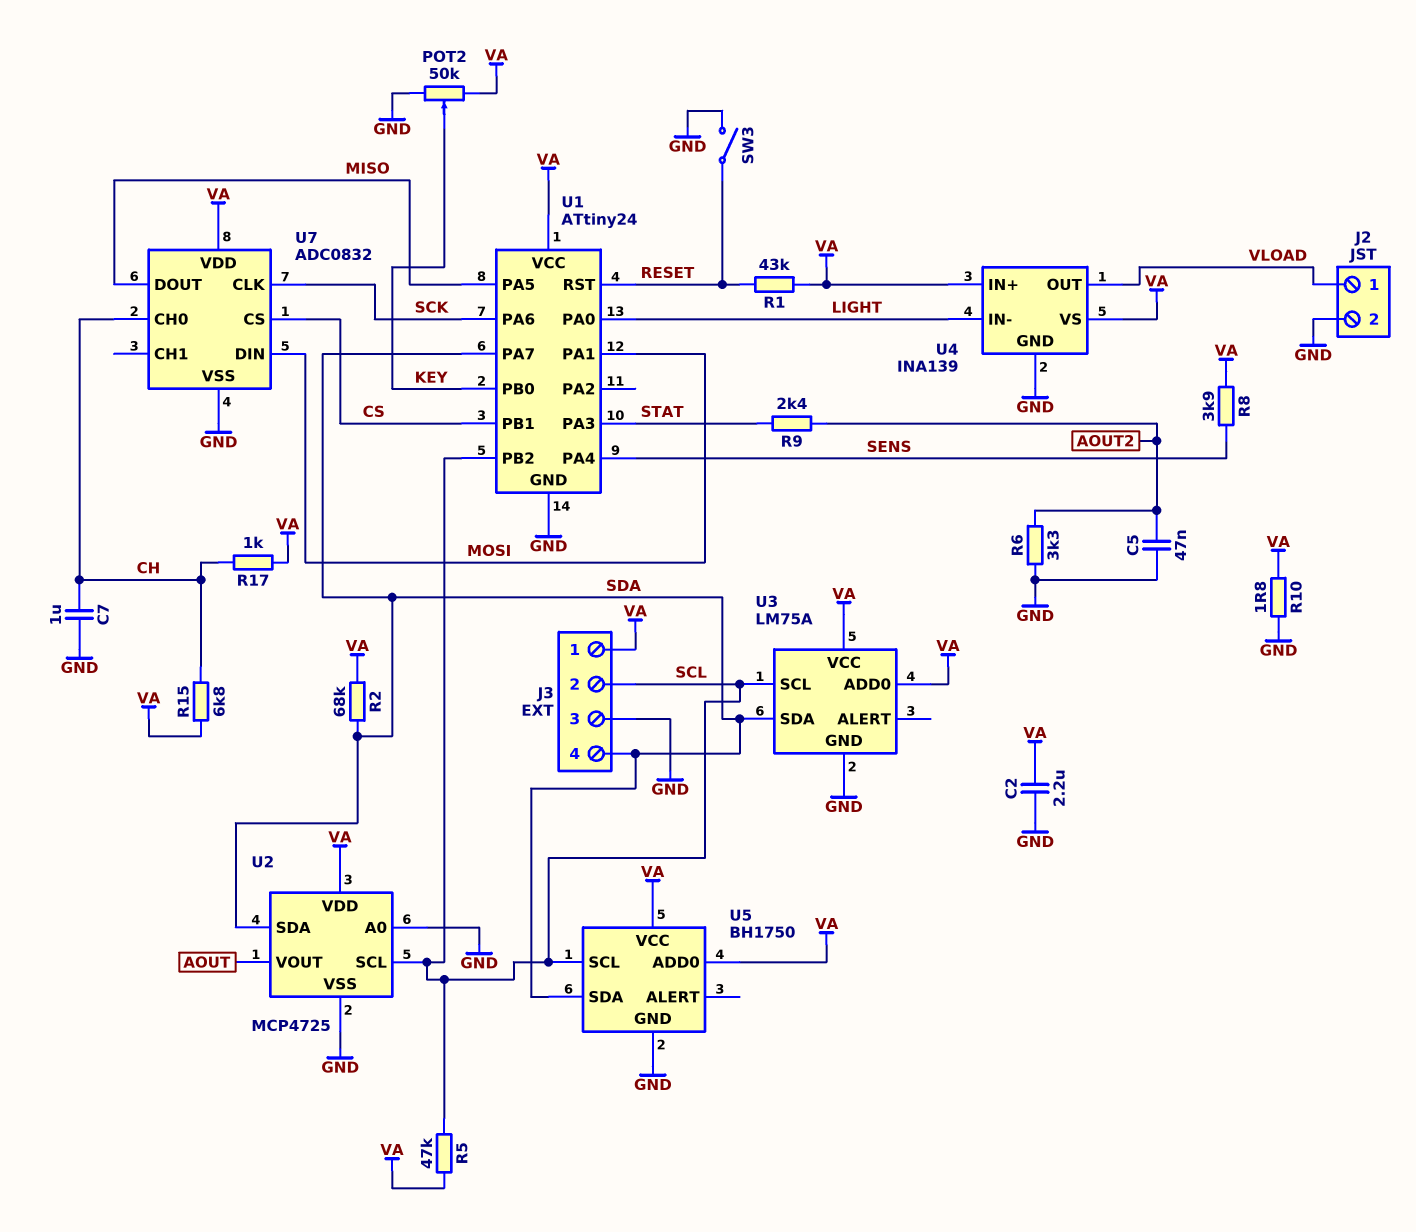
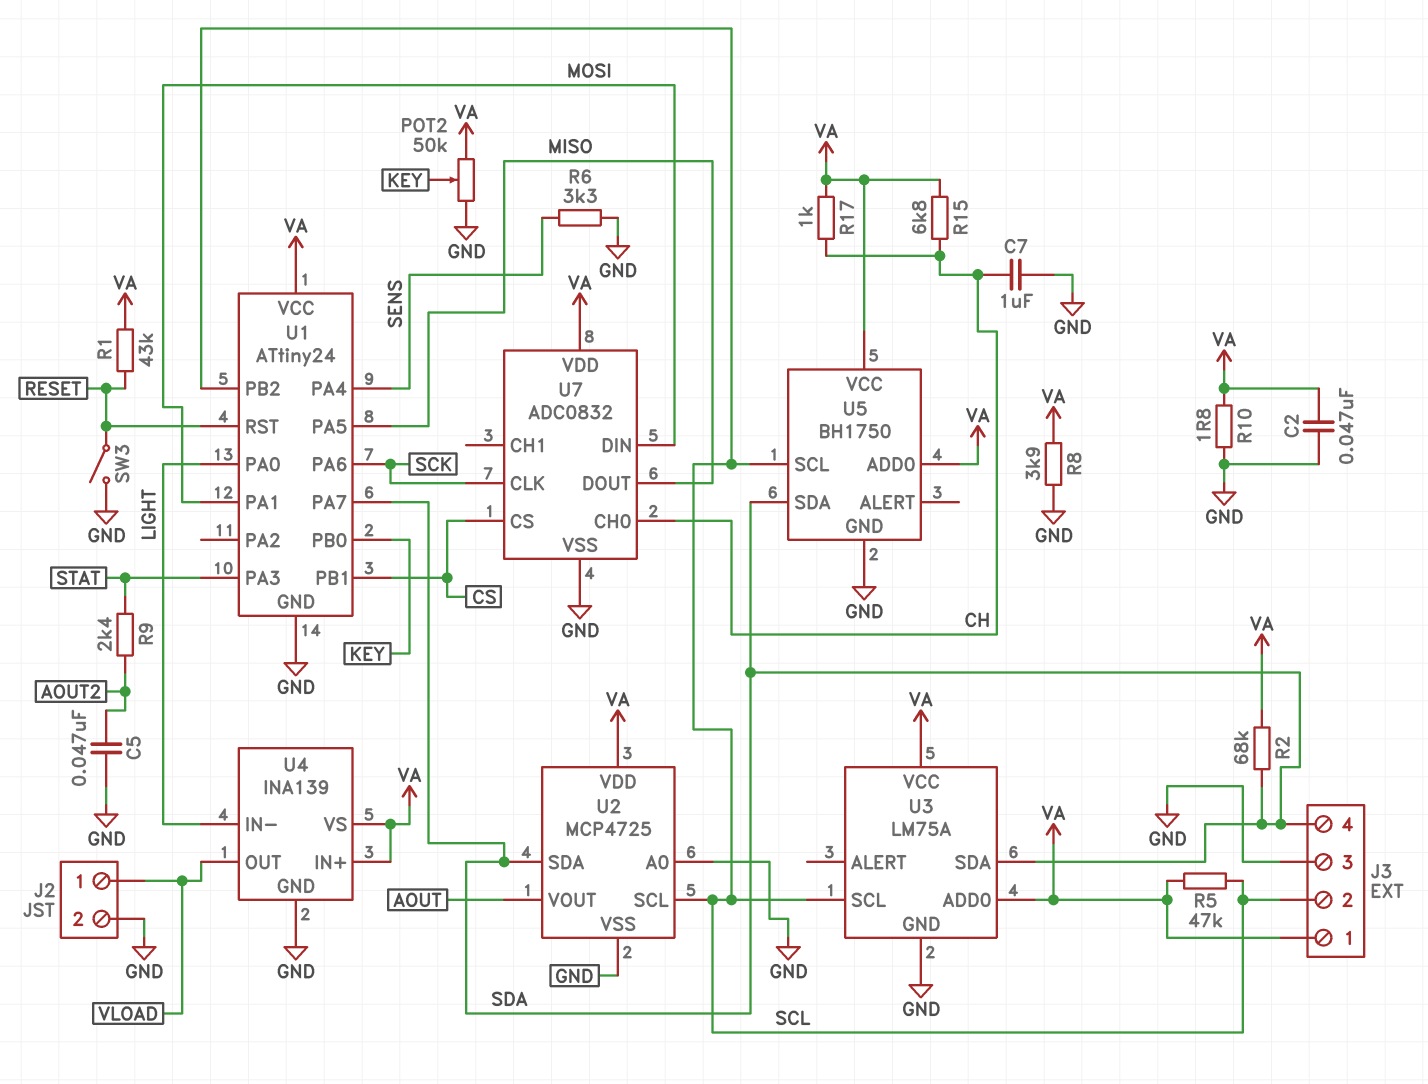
C2: 2.2uF (GND, VA) -> 47nF (GND, VA)
R6: 3.3k (AOUT2, GND) -> 3.3k (GND, SENS)
R8: 3.9k (SENS, VA) -> 3.9k (GND, VA)

